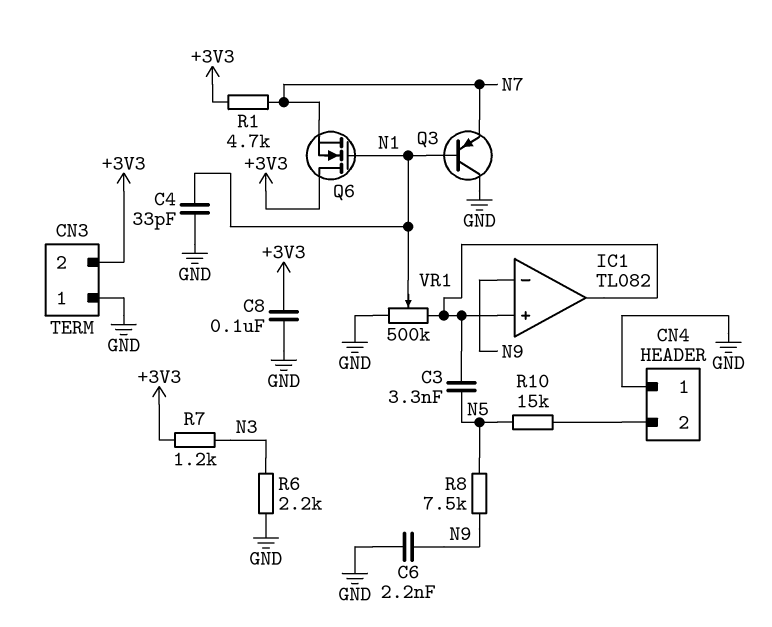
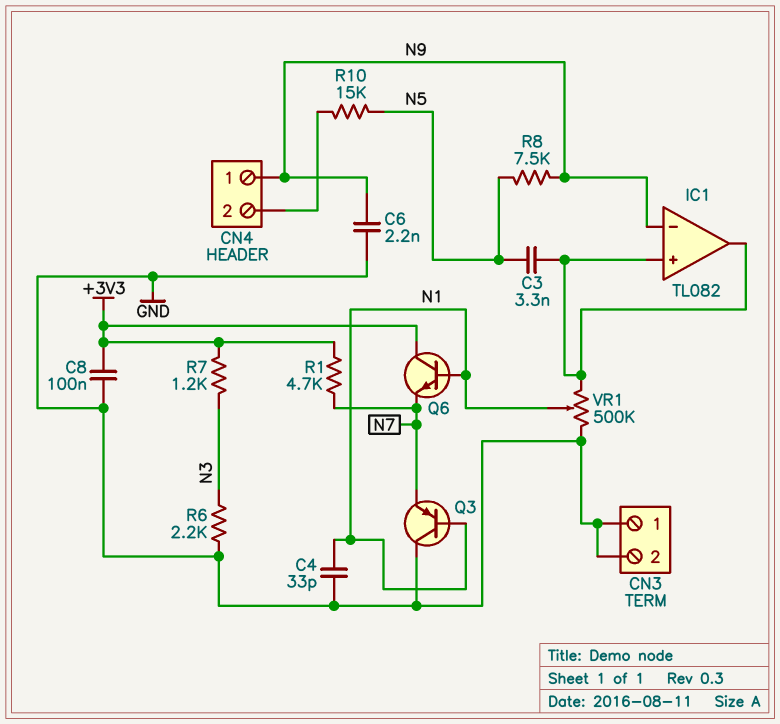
CN3 pin 2: +3V3 -> GND
CN4 pin 1: GND -> N9
Q6: NMOS (G N1, D +3V3, S N7) -> NPN (B N1, C +3V3, E N7)

